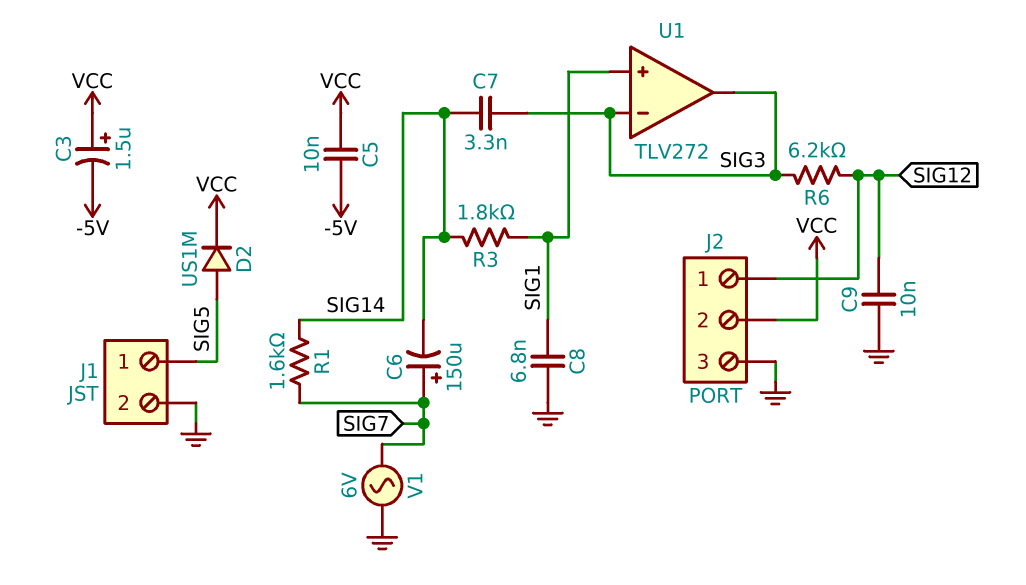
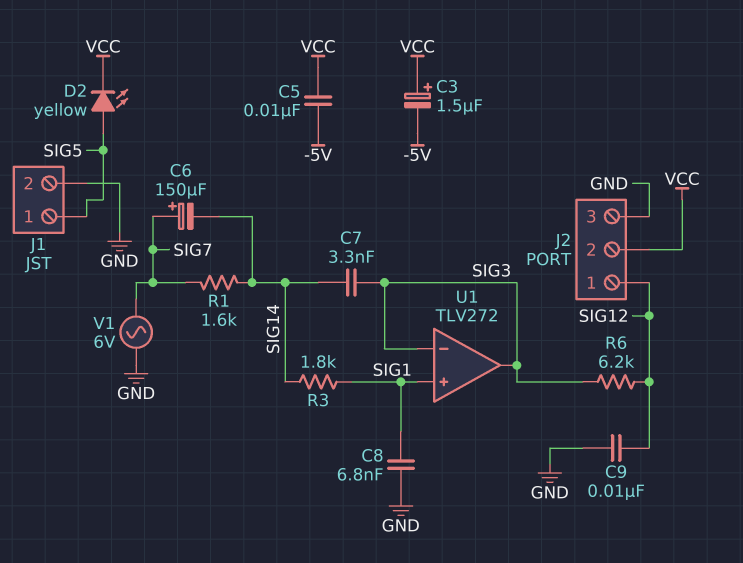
D2: diode US1M (A SIG5, K VCC) -> LED yellow (A SIG5, K VCC)

